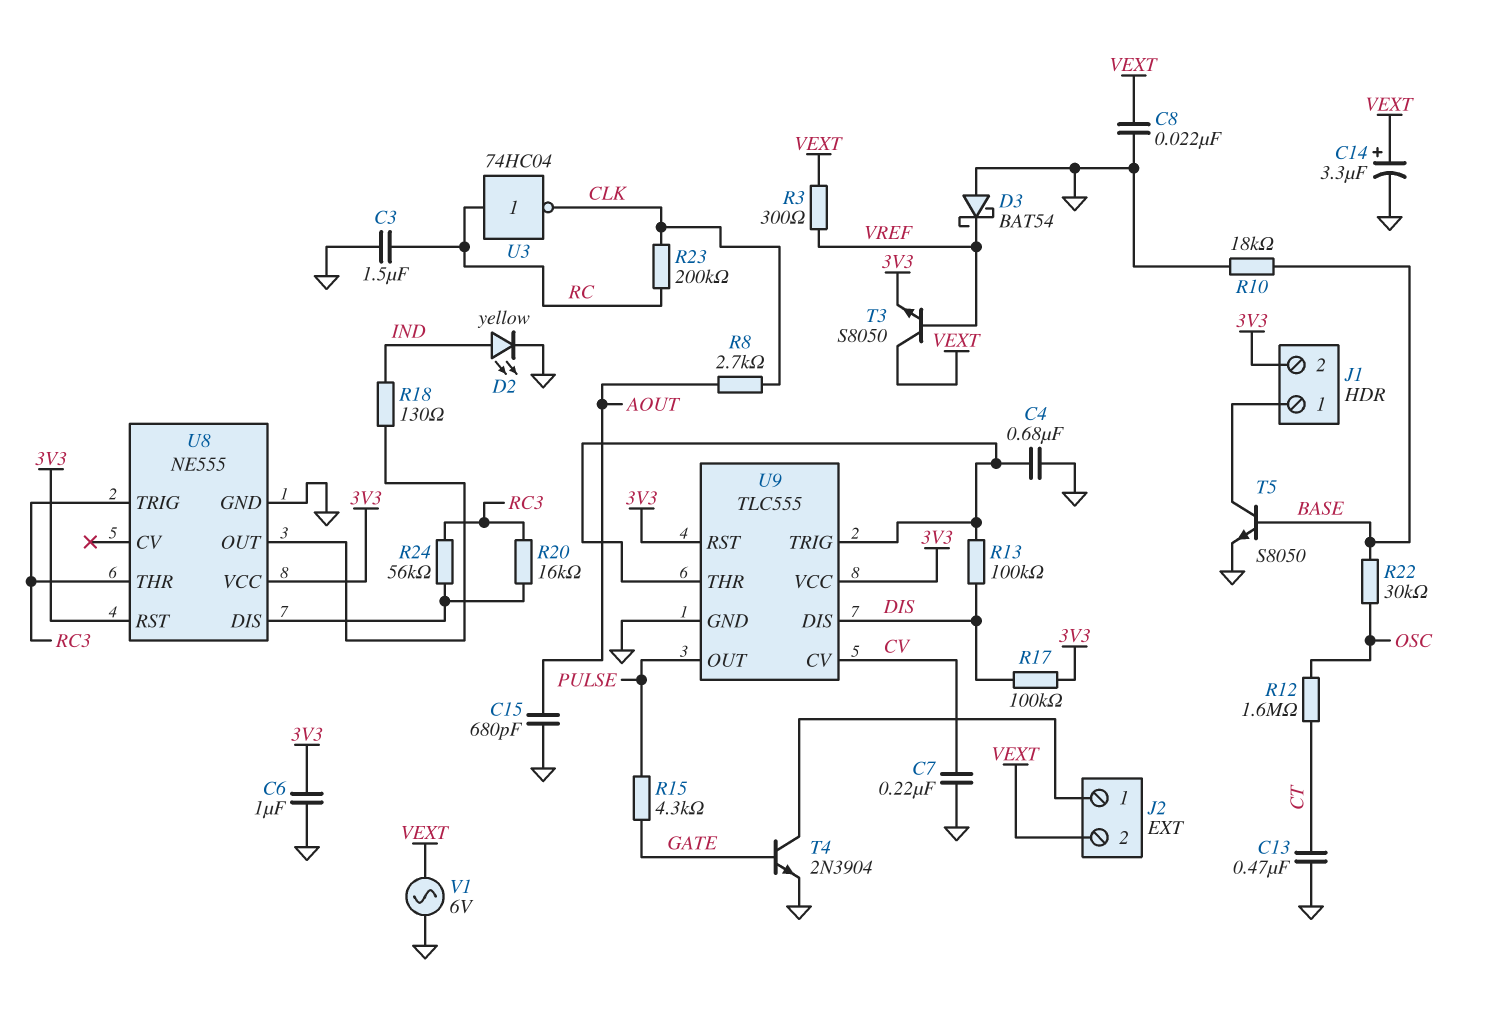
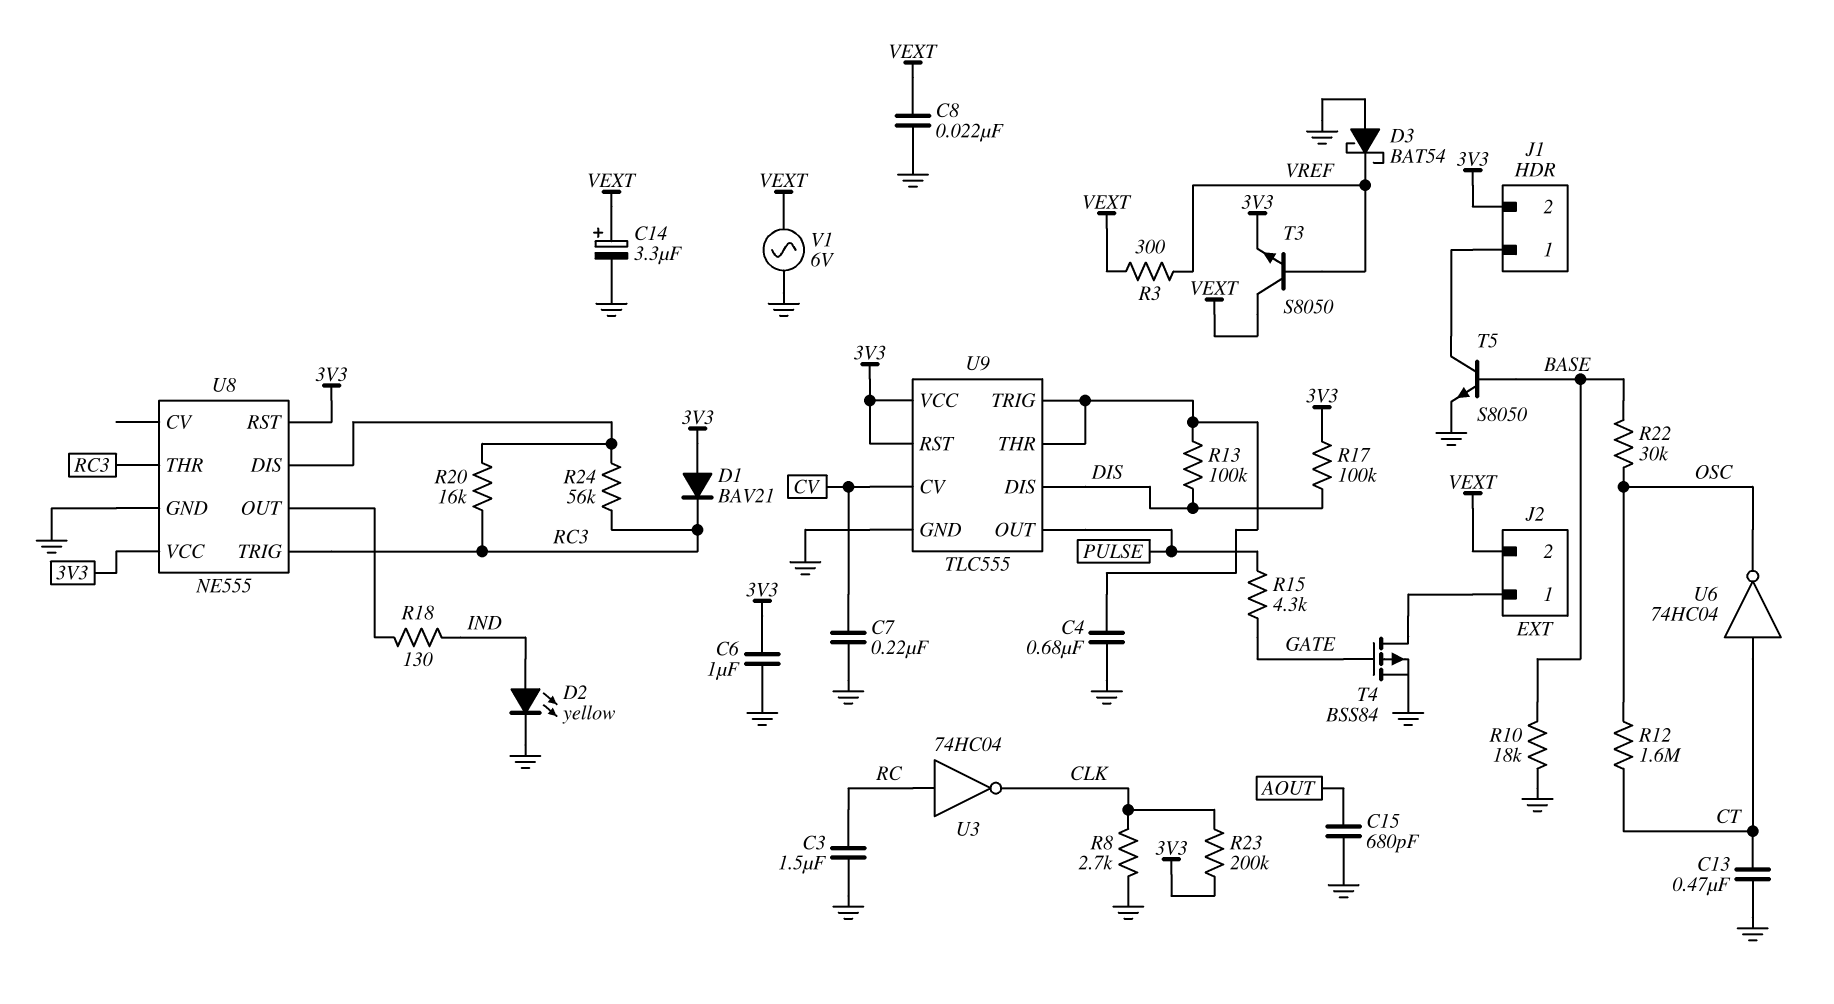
D1: none -> diode BAV21 (A 3V3, K RC3)
R8: 2.7k (AOUT, CLK) -> 2.7k (CLK, GND)
R23: 200k (CLK, RC) -> 200k (3V3, CLK)
T4: NPN 2N3904 (B GATE, C J2/1, E GND) -> PMOS BSS84 (G GATE, D J2/1, S GND)
U6: none -> NOT 74HC04 (in CT, out OSC)

